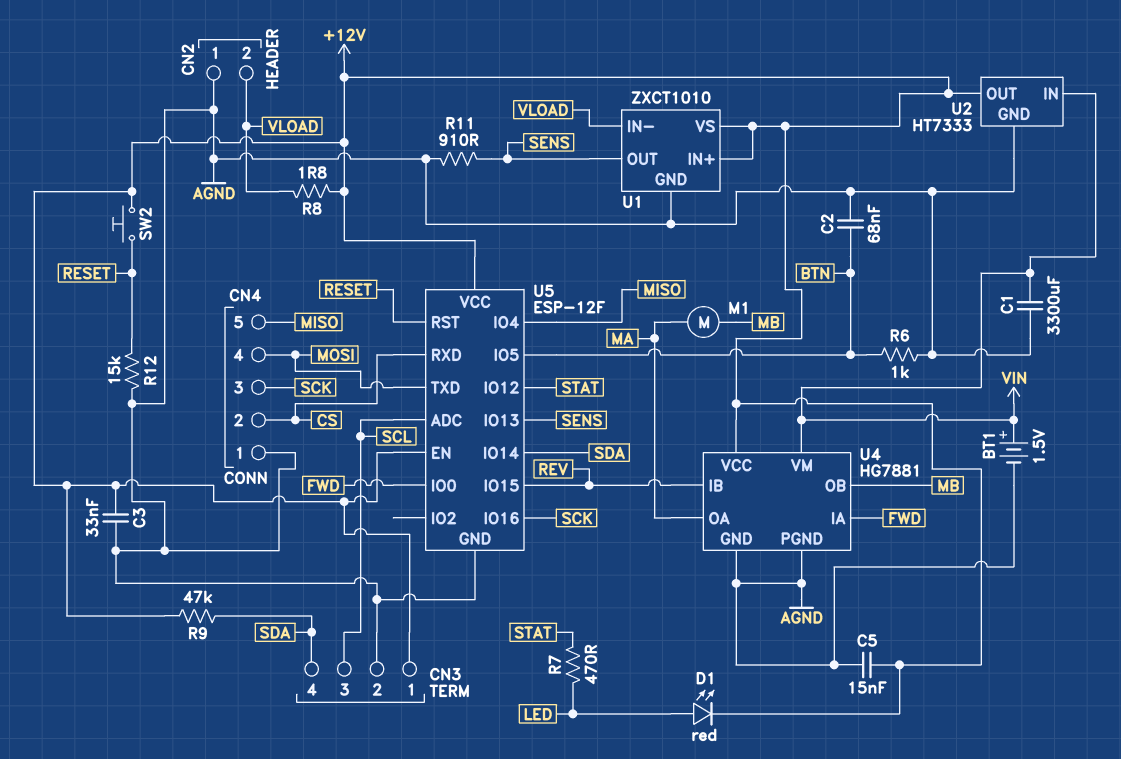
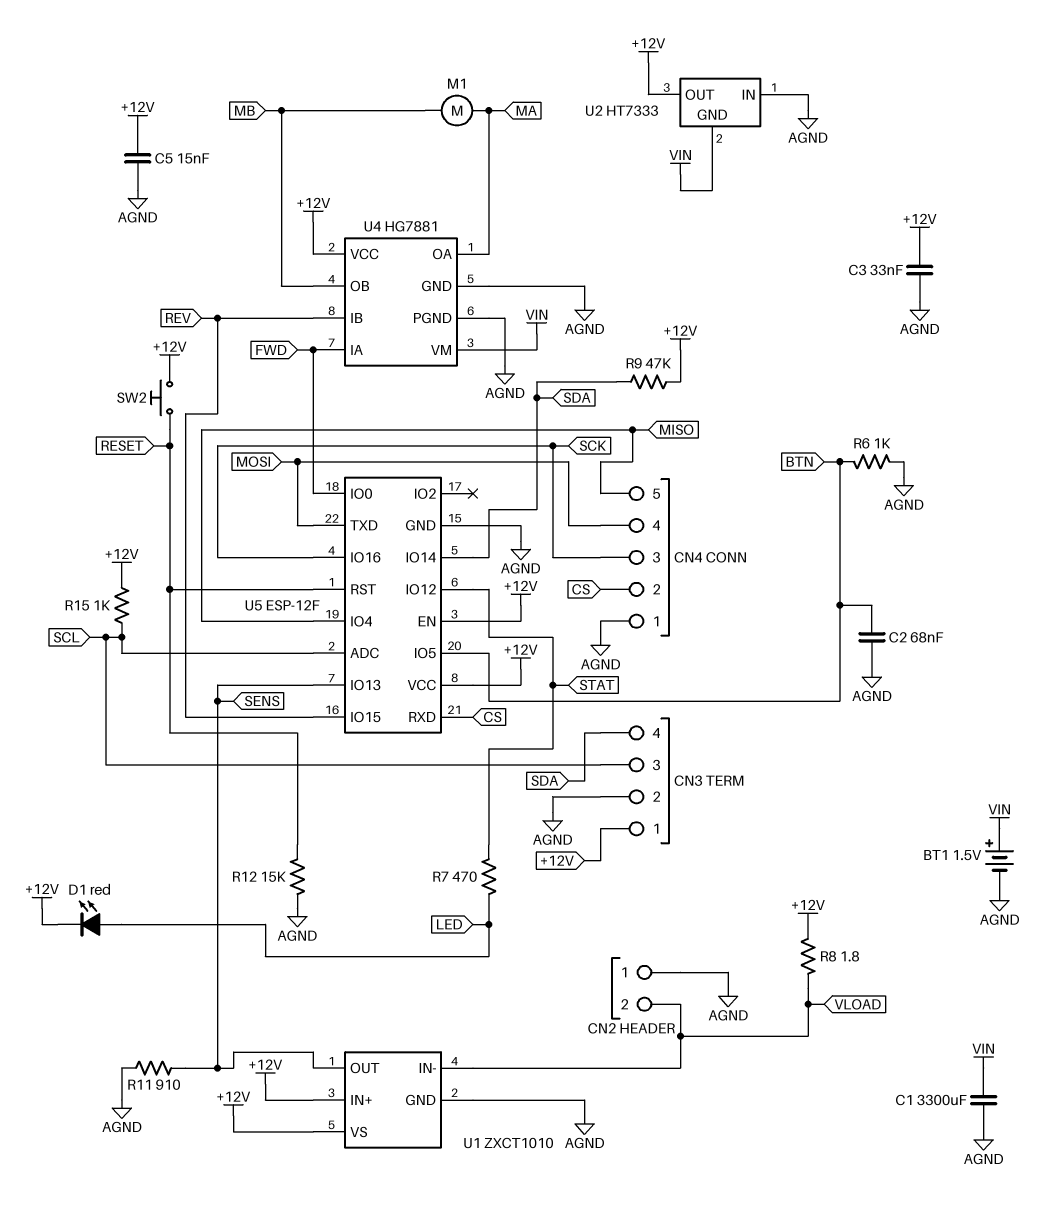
R15: none -> 1k (+12V, SCL)
U2 pin GND: AGND -> VIN
U2 pin IN: VIN -> AGND

